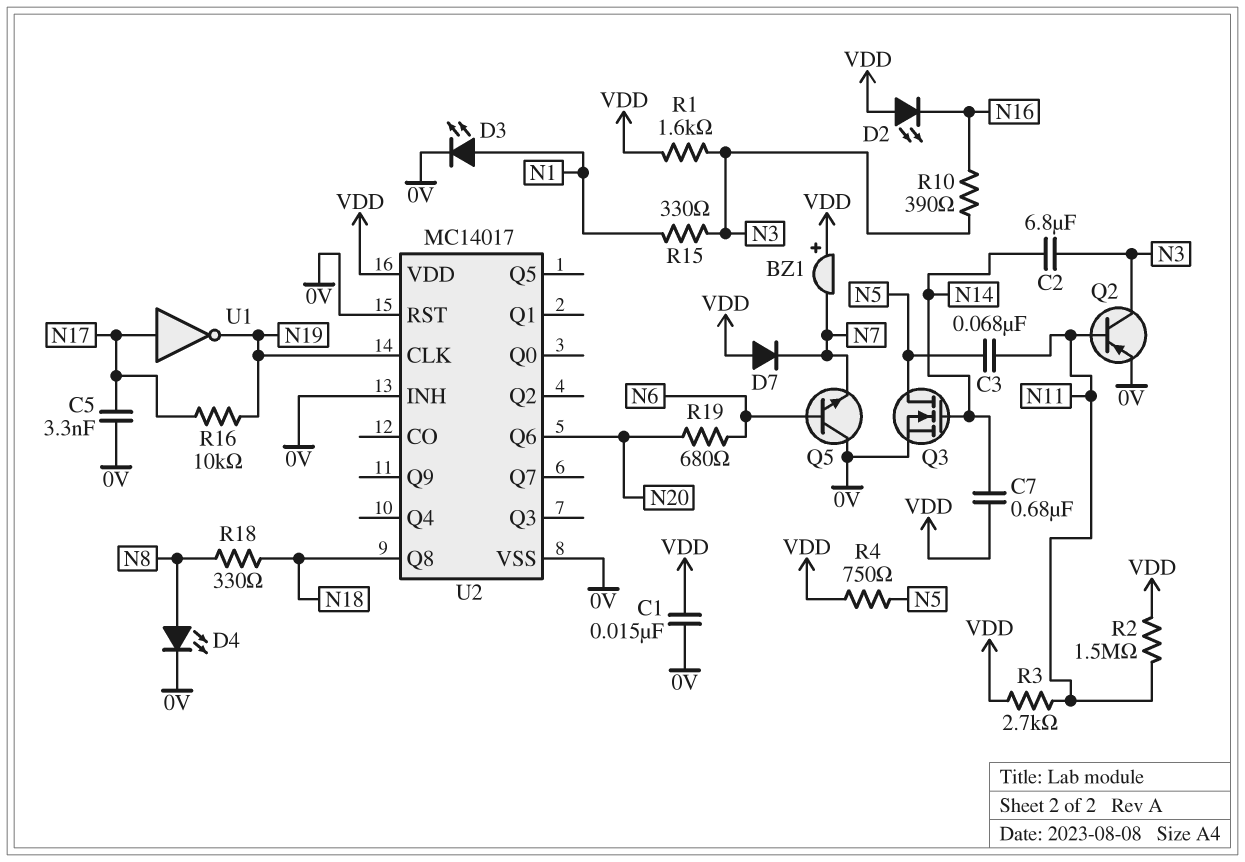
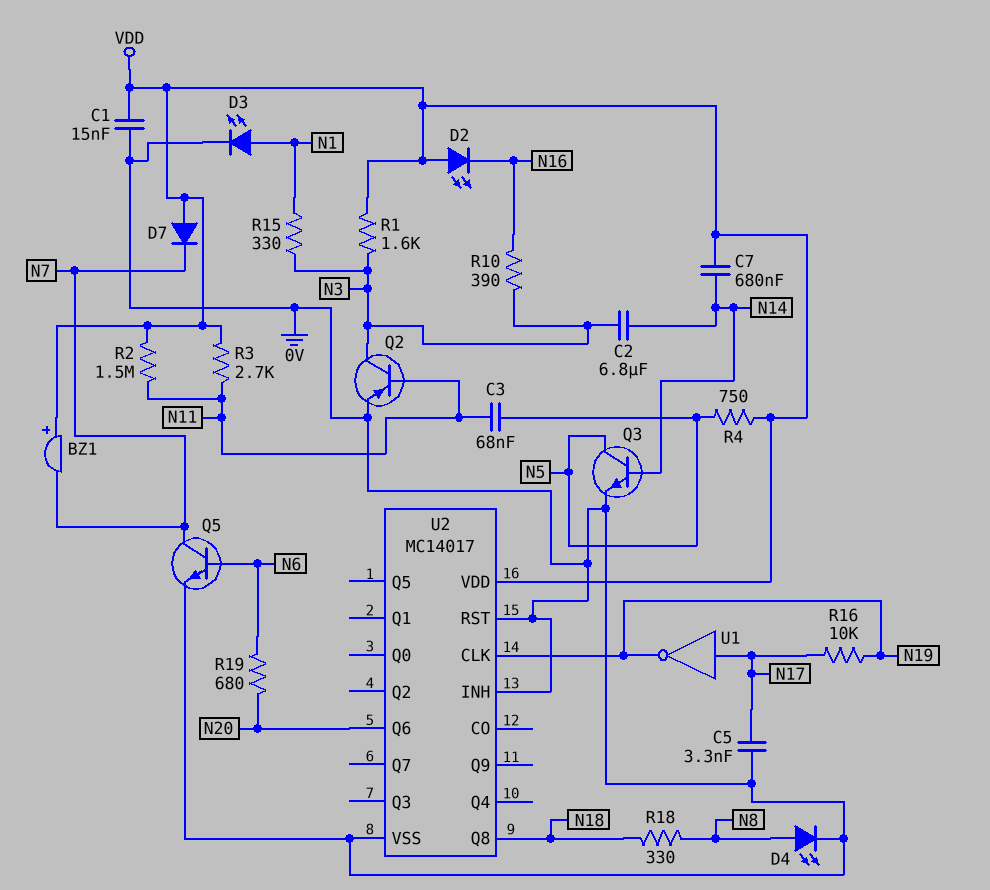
Q3: NMOS (G N14, D N5, S 0V) -> NPN (B N14, C N5, E 0V)
Q5: NPN (B N6, C 0V, E N7) -> NPN (B N6, C N7, E 0V)

